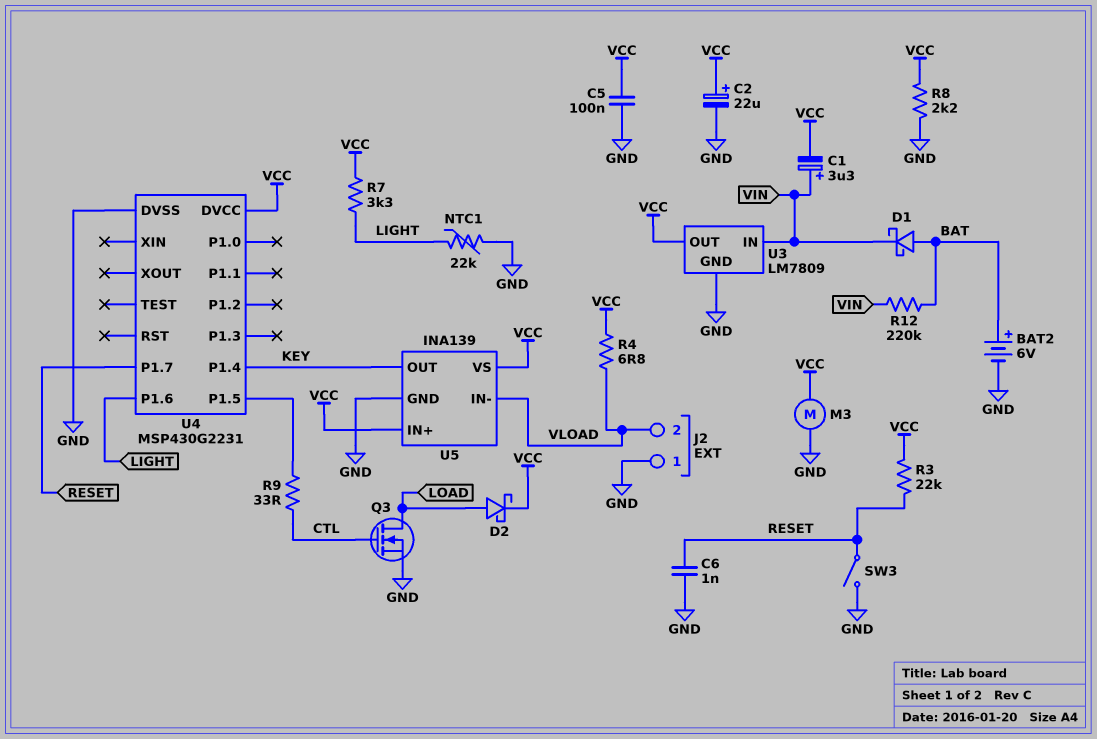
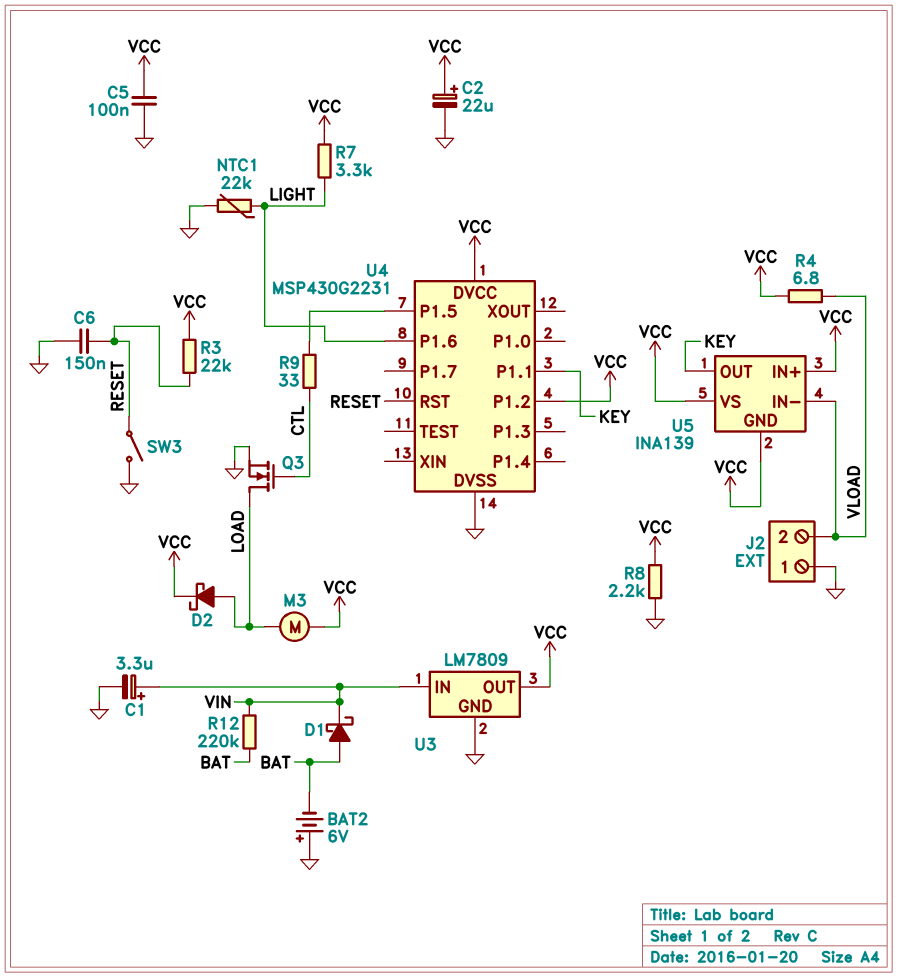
BAT2: 6V (plus BAT, minus GND) -> 6V (plus GND, minus BAT)
C1: 3.3uF (plus VIN, minus VCC) -> 3.3uF (plus VIN, minus GND)
C6: 1nF (GND, RESET) -> 150nF (GND, RESET)
M3: motor (GND, VCC) -> motor (LOAD, VCC)
U4 pin P1.1: none -> KEY
U4 pin P1.2: none -> VCC
U4 pin P1.4: KEY -> none
U4 pin P1.7: RESET -> none
U4 pin RST: none -> RESET
U5 pin GND: GND -> VCC

